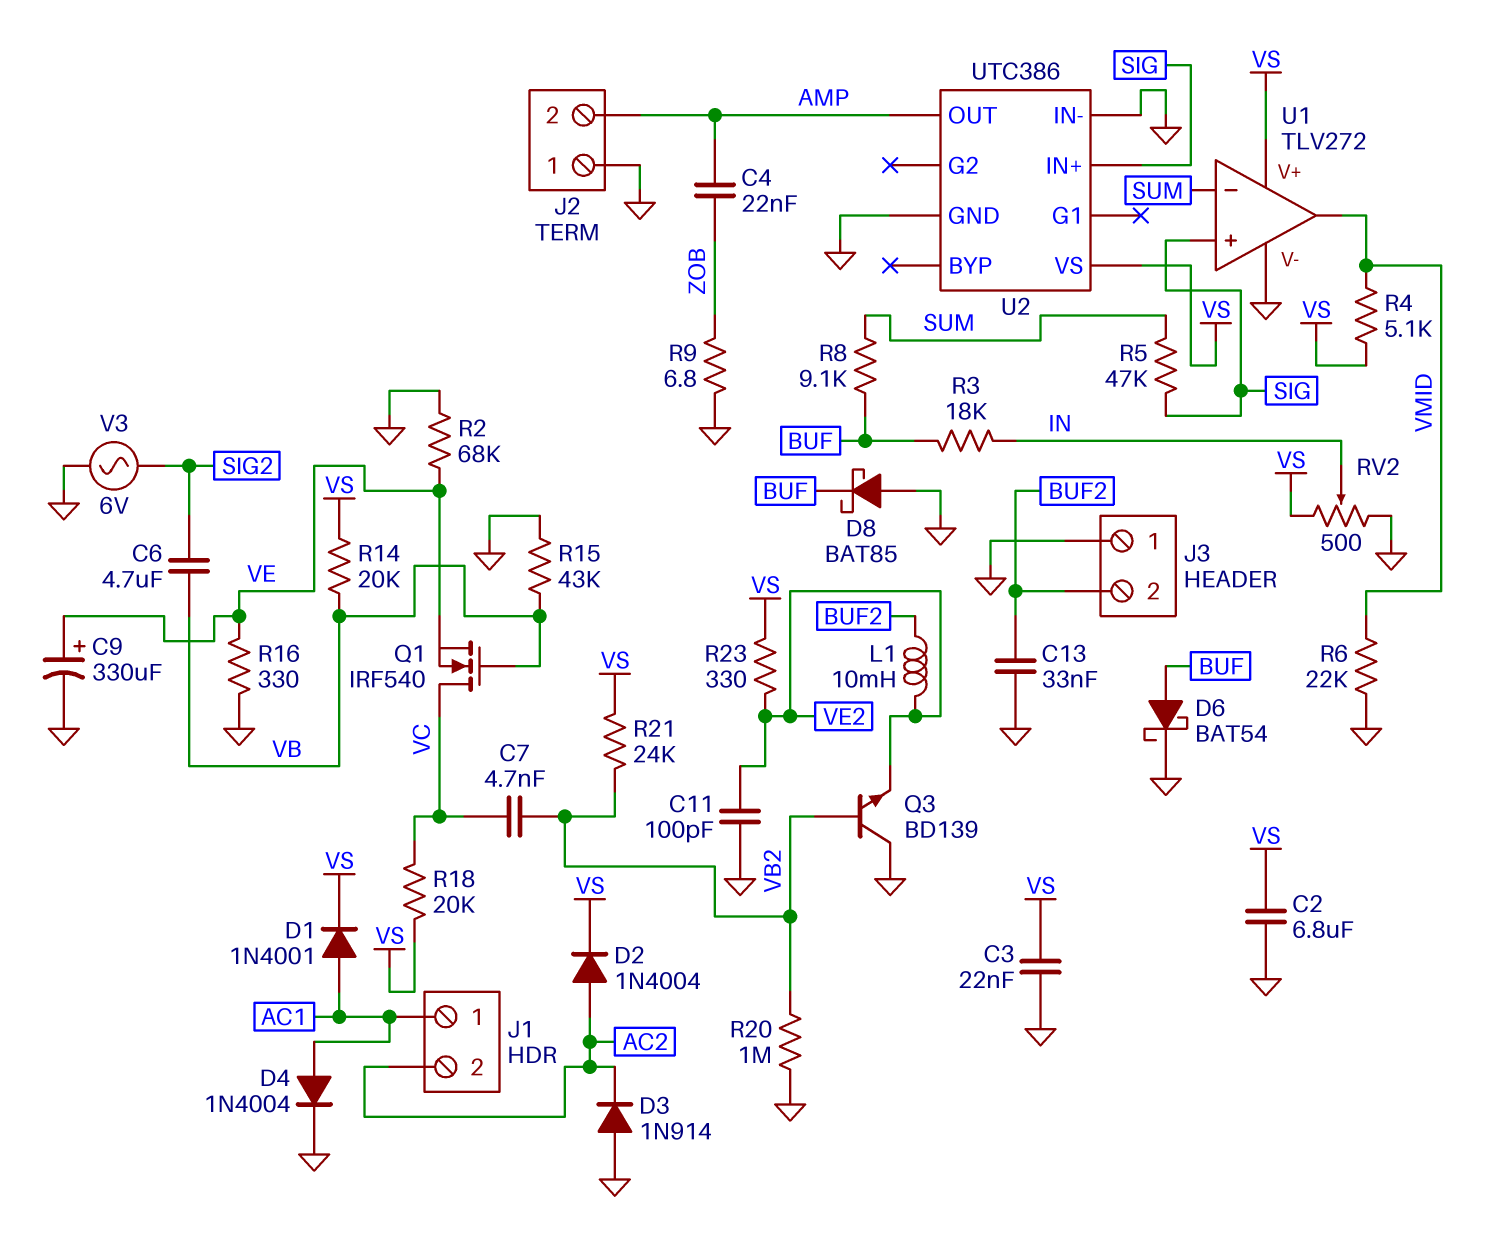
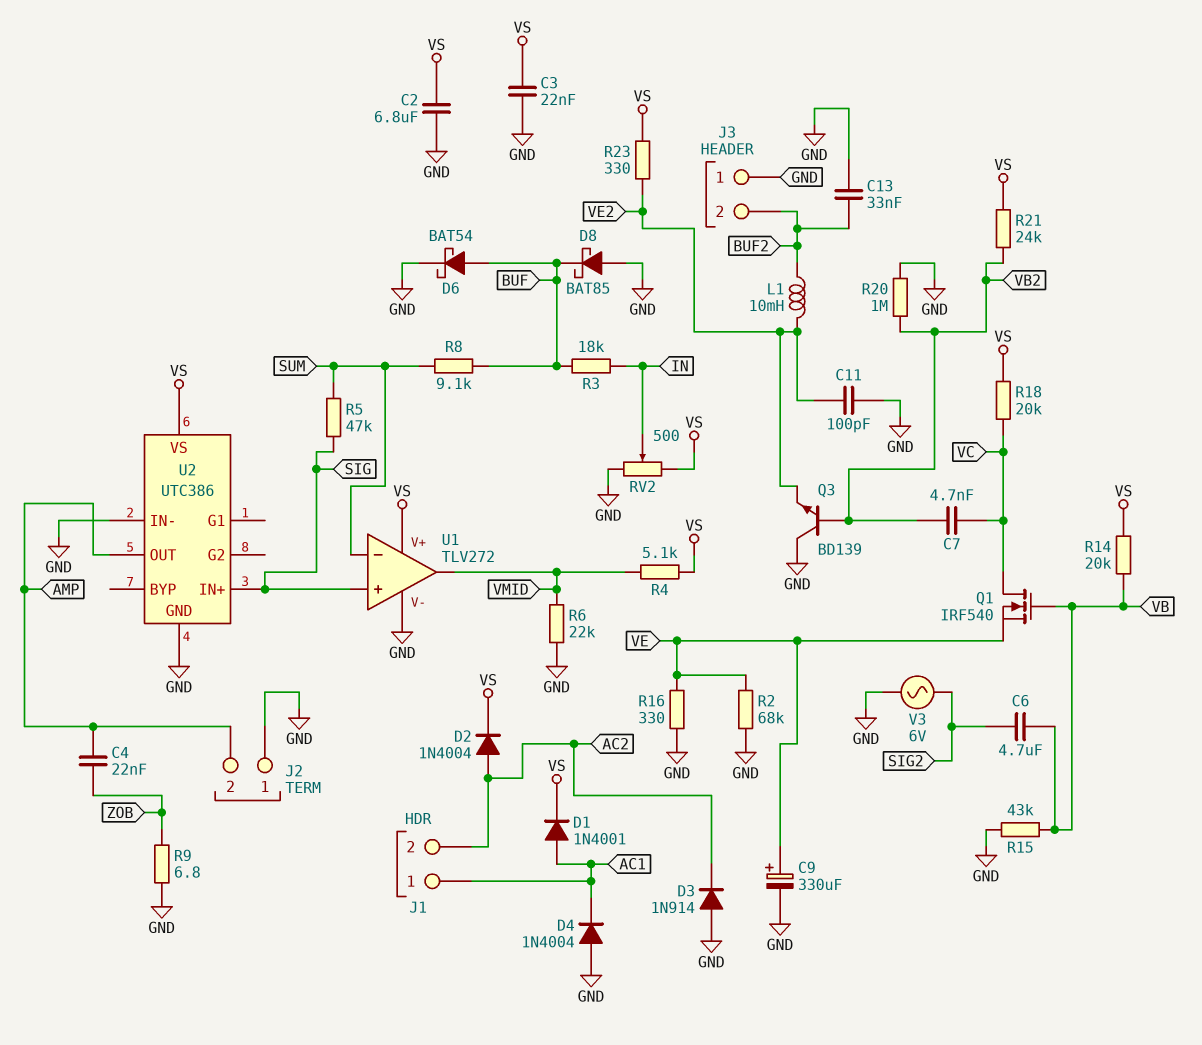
D4: diode 1N4004 (A AC1, K GND) -> diode 1N4004 (A GND, K AC1)

